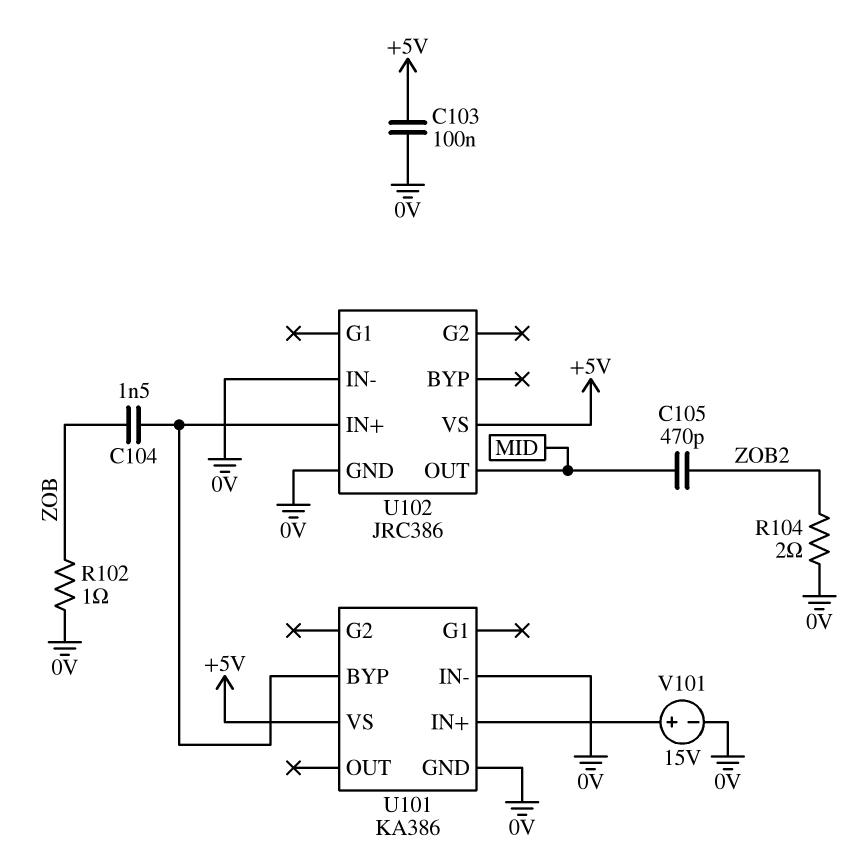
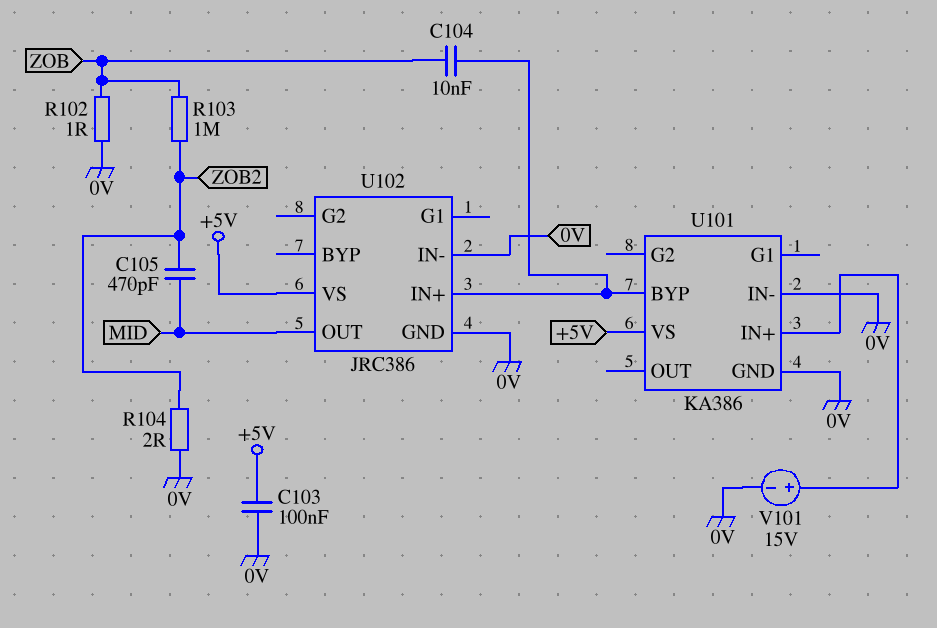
C104: 1.5nF (U101/BYP, ZOB) -> 10nF (U101/BYP, ZOB)
R103: none -> 1M (ZOB, ZOB2)

